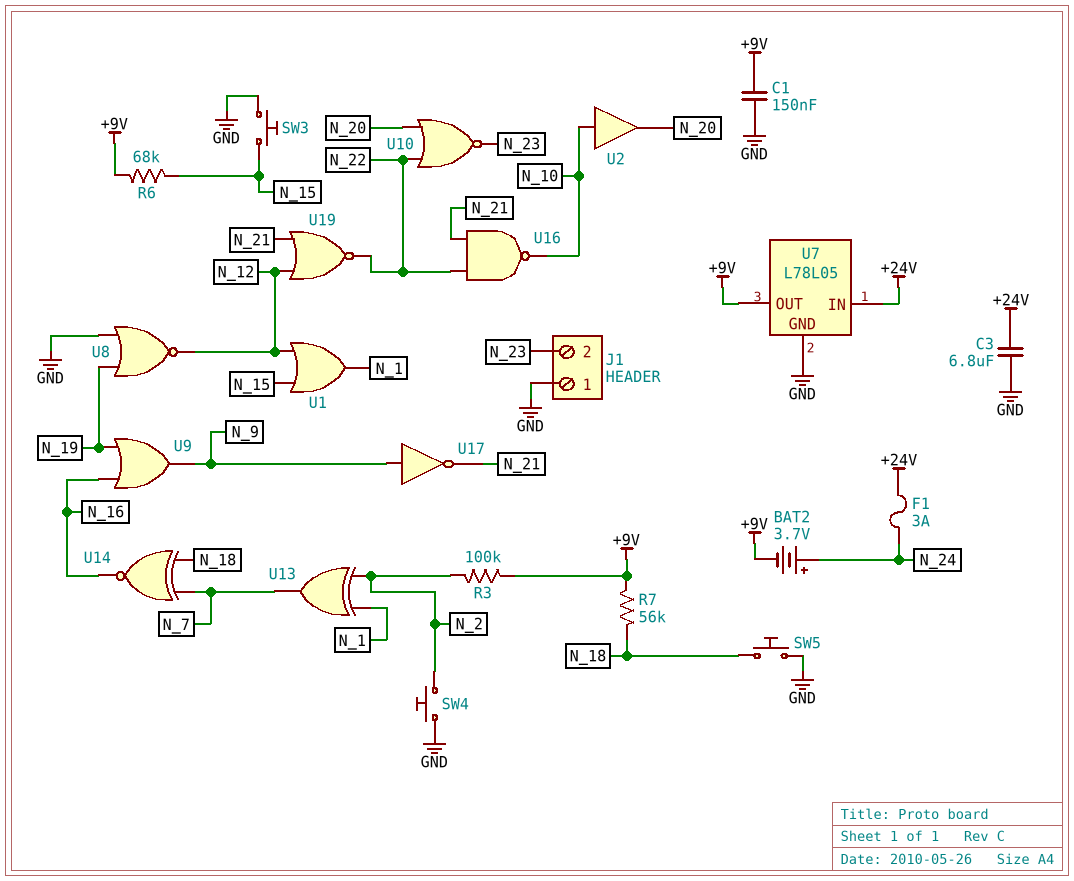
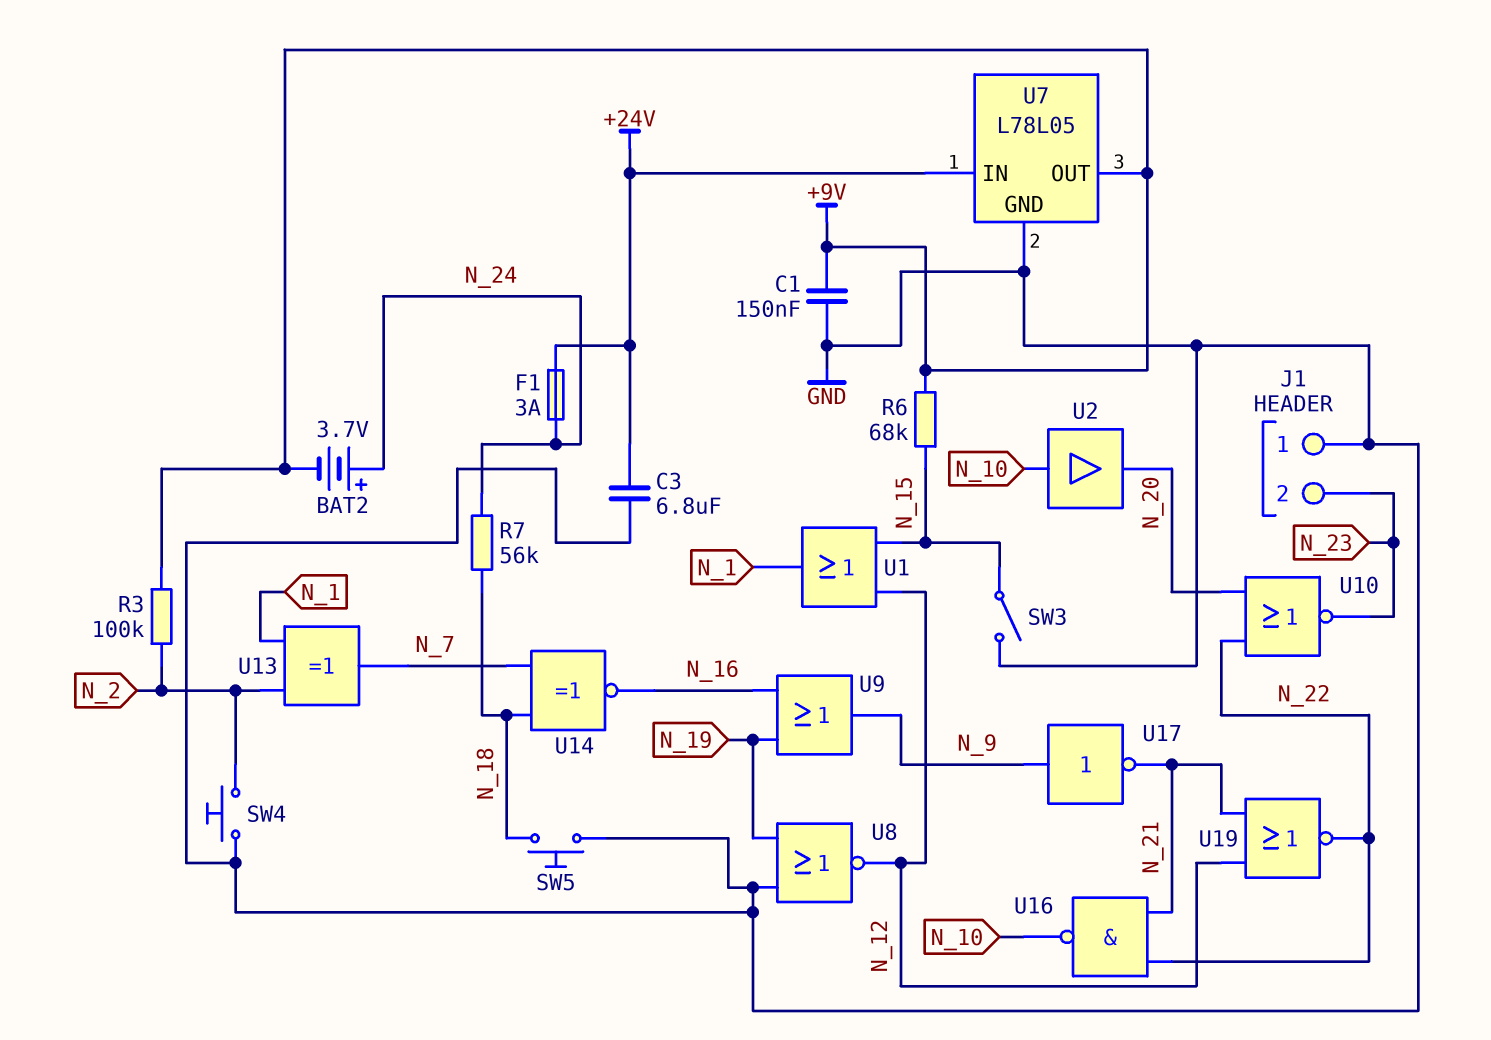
R7: 56k (+9V, N_18) -> 56k (N_18, N_24)
SW3: button (GND, N_15) -> switch (GND, N_15)

